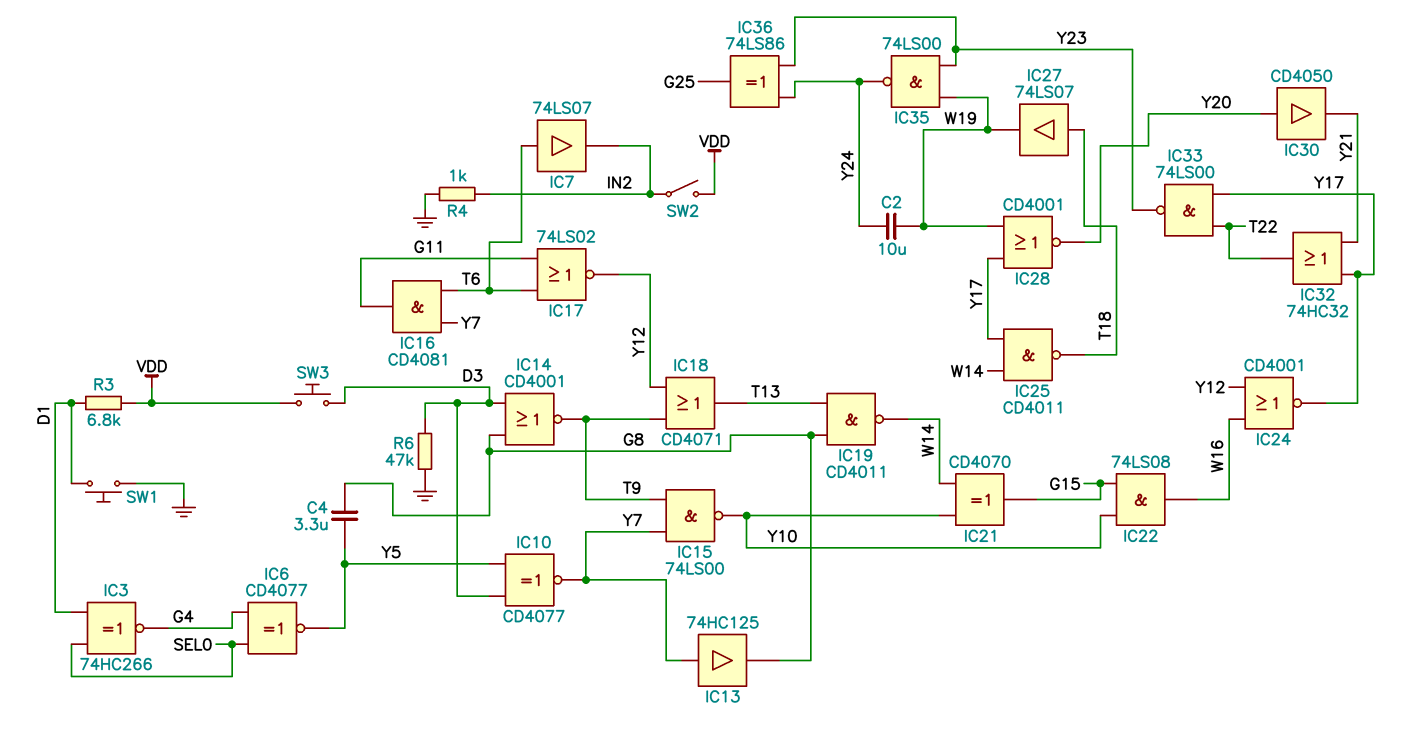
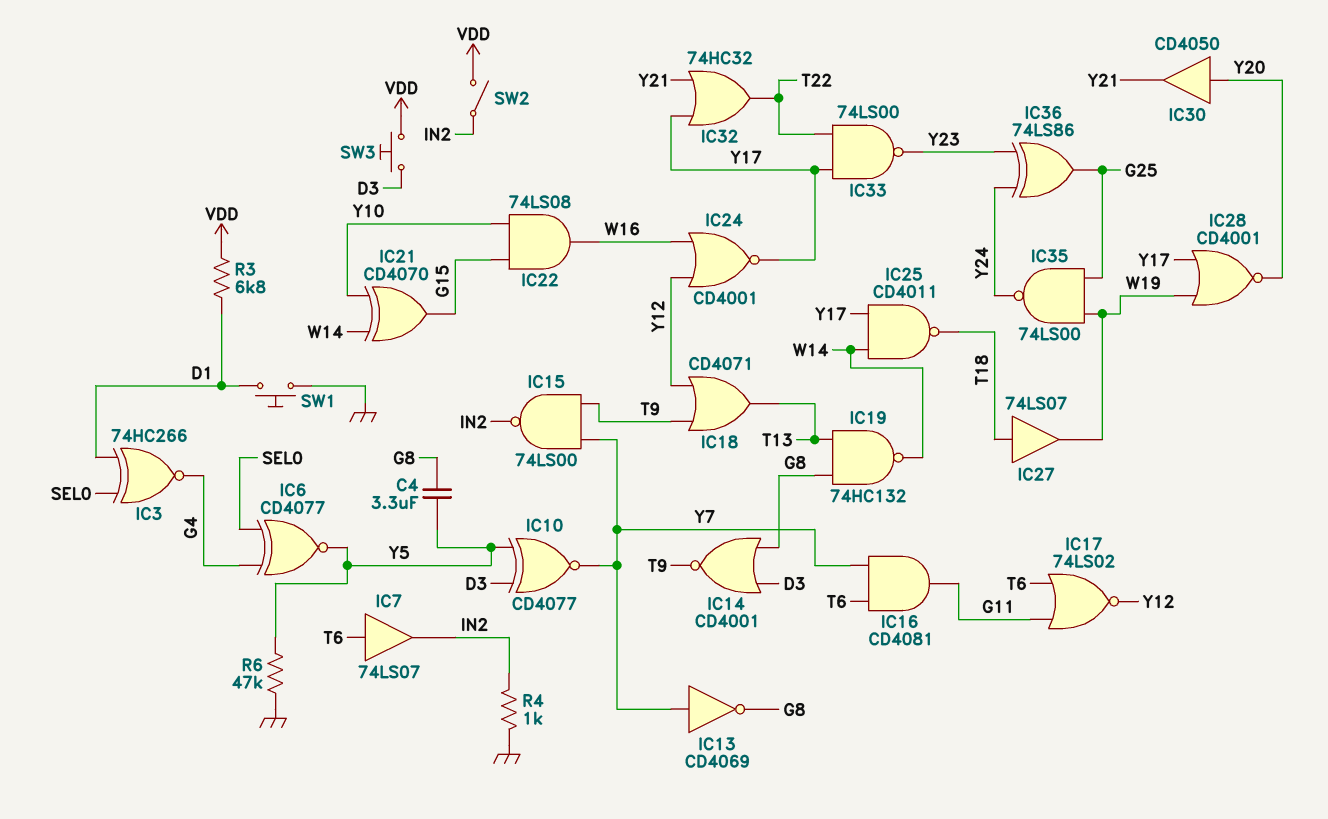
C2: 10uF (W19, Y24) -> none
IC13: buffer 74HC125 (in Y7, out G8) -> NOT CD4069 (in Y7, out G8)
IC15: NAND 74LS00 (in T9, in Y7, out Y10) -> NAND 74LS00 (in T9, in Y7, out IN2)
IC19: NAND CD4011 (in G8, in T13, out W14) -> NAND 74HC132 (in G8, in T13, out W14)
IC35: NAND 74LS00 (in W19, in Y23, out Y24) -> NAND 74LS00 (in G25, in W19, out Y24)
R6: 47k (D3, GND) -> 47k (GND, Y5)

